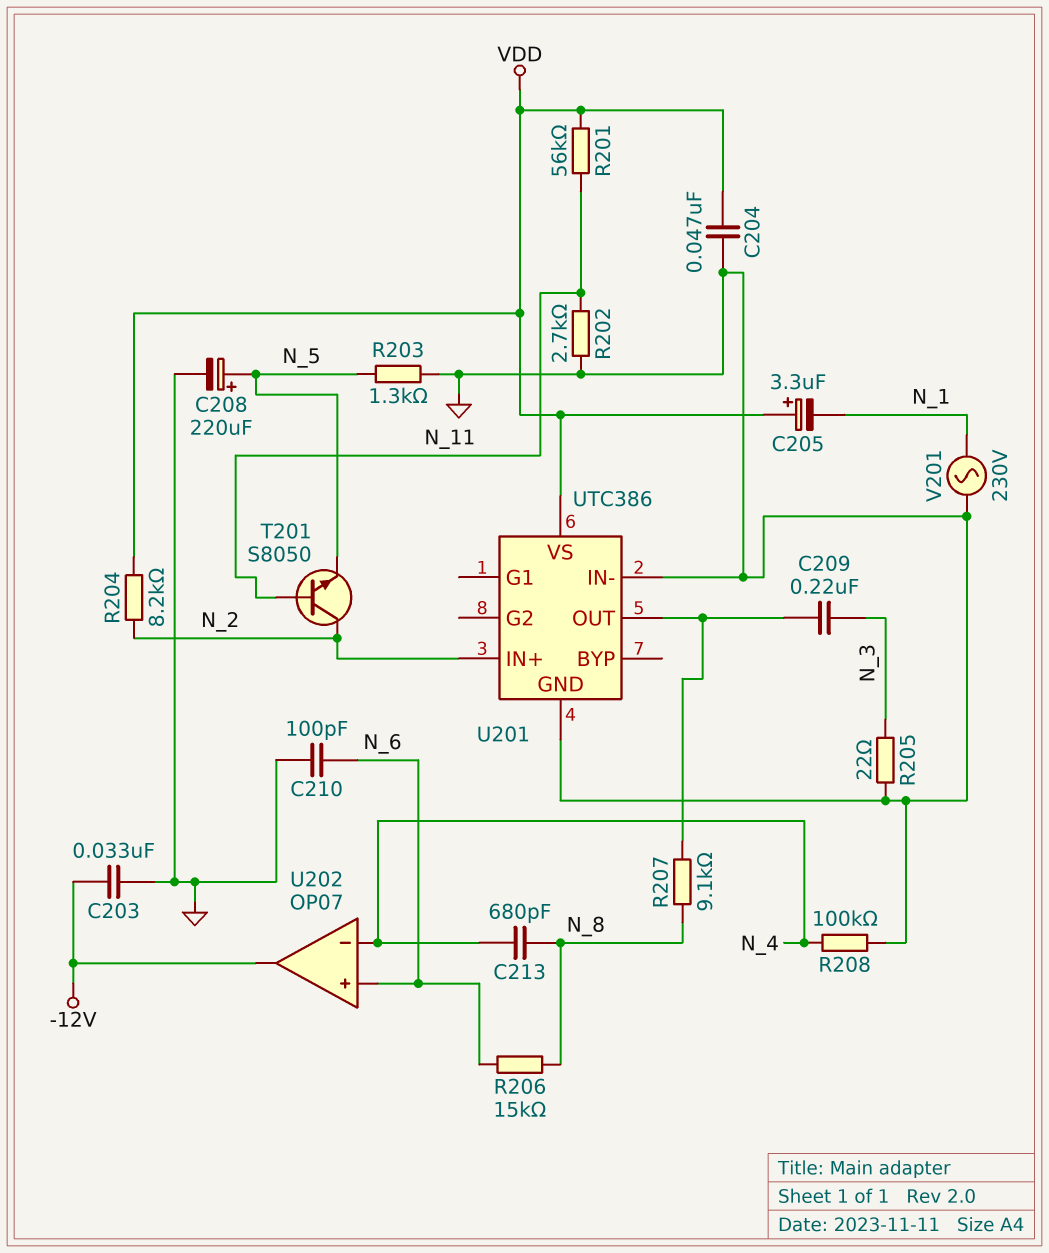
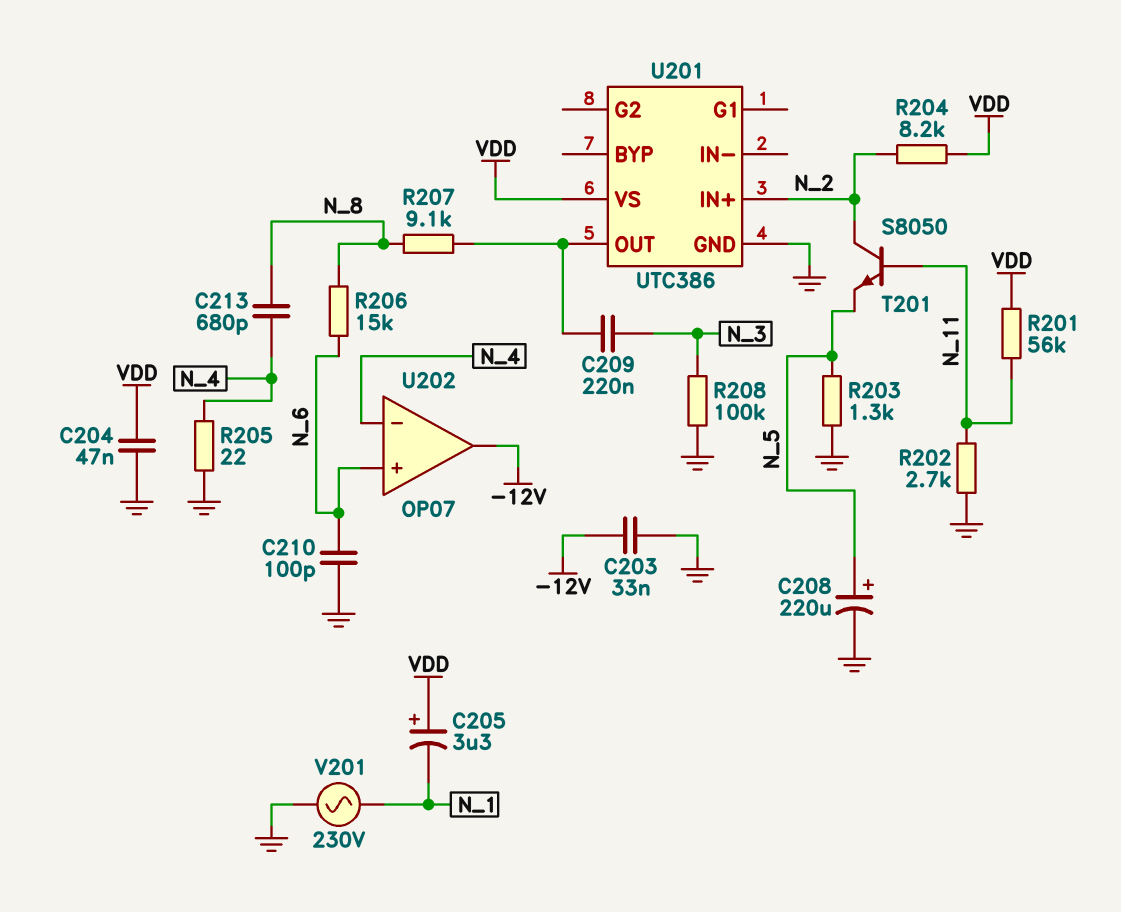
R205: 22 (GND, N_3) -> 22 (GND, N_4)
R208: 100k (GND, N_4) -> 100k (GND, N_3)
U201 pin IN-: GND -> none

